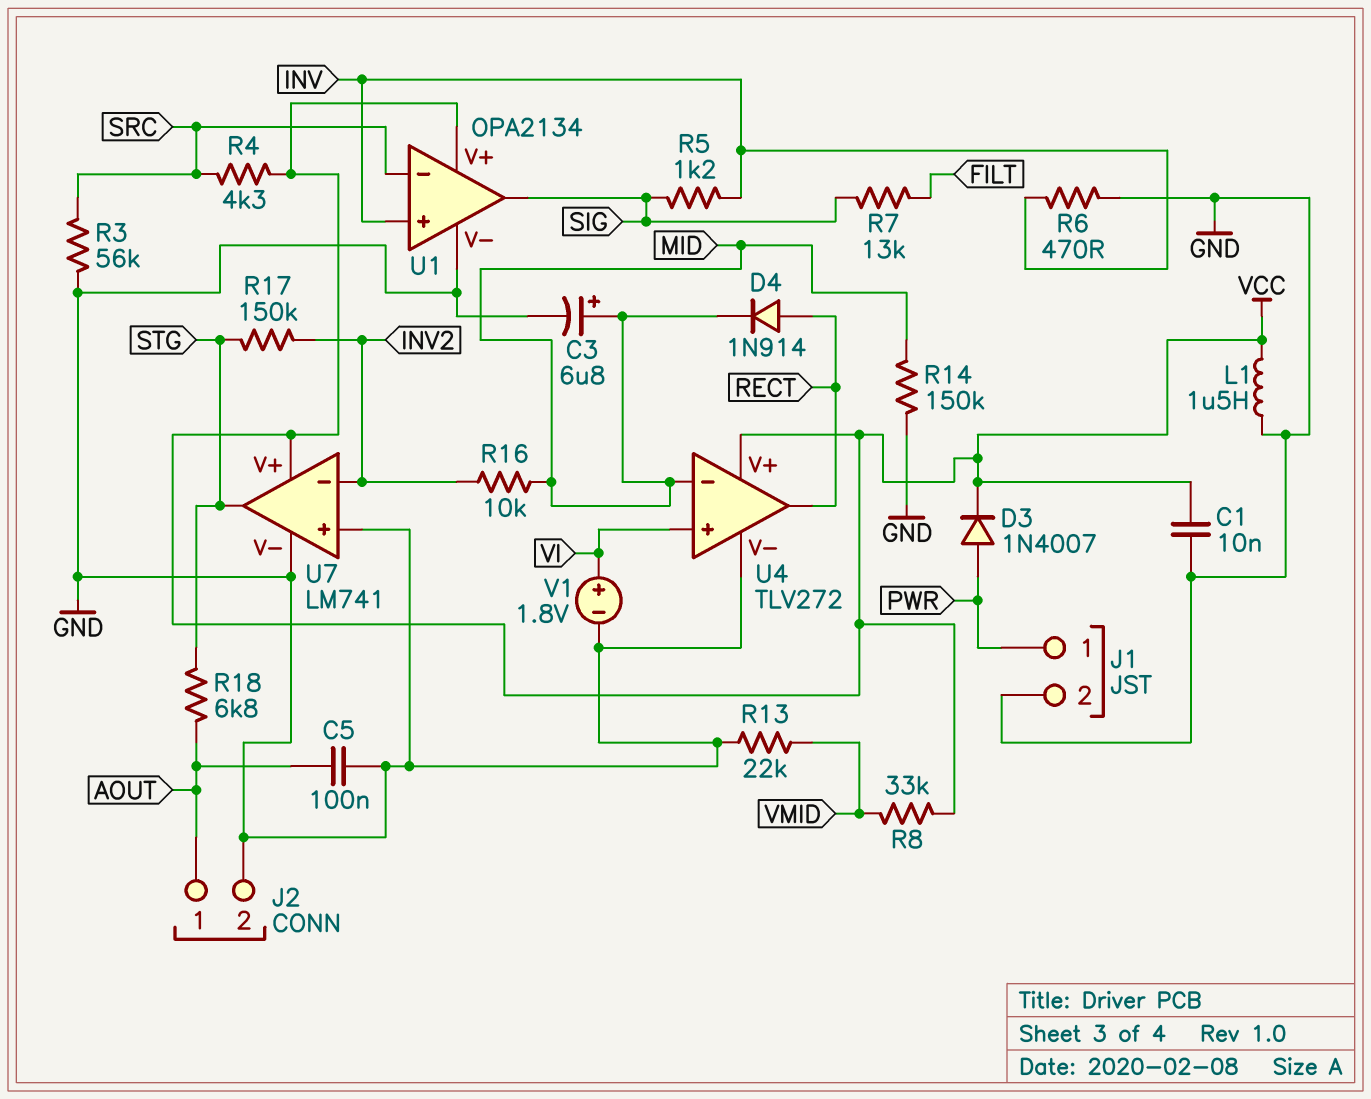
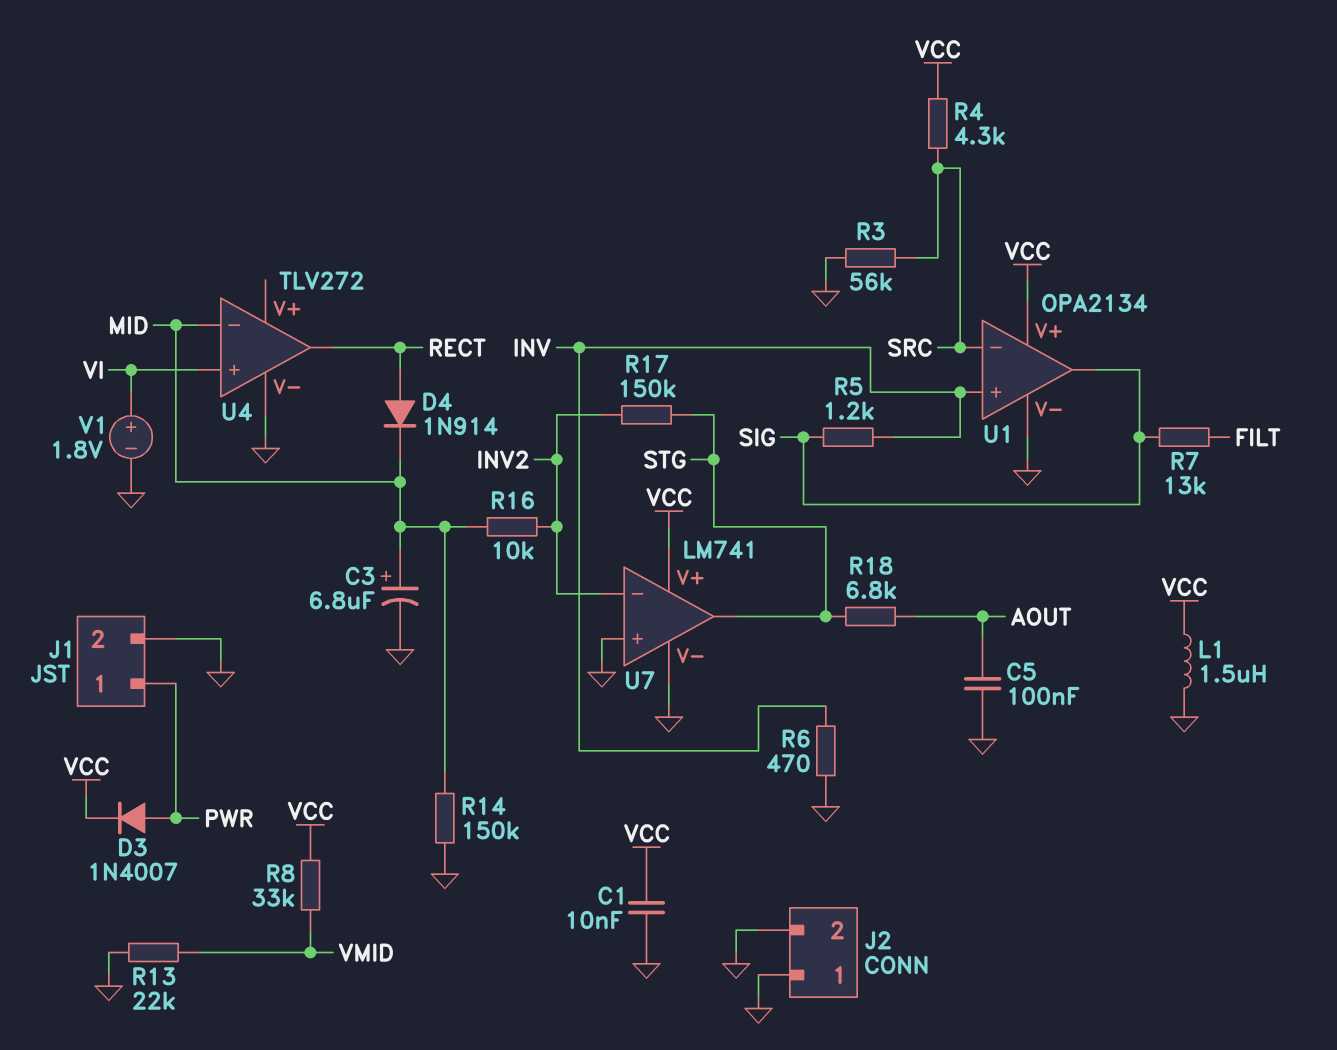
J2 pin 1: AOUT -> GND
U4 pin V+: VCC -> none

